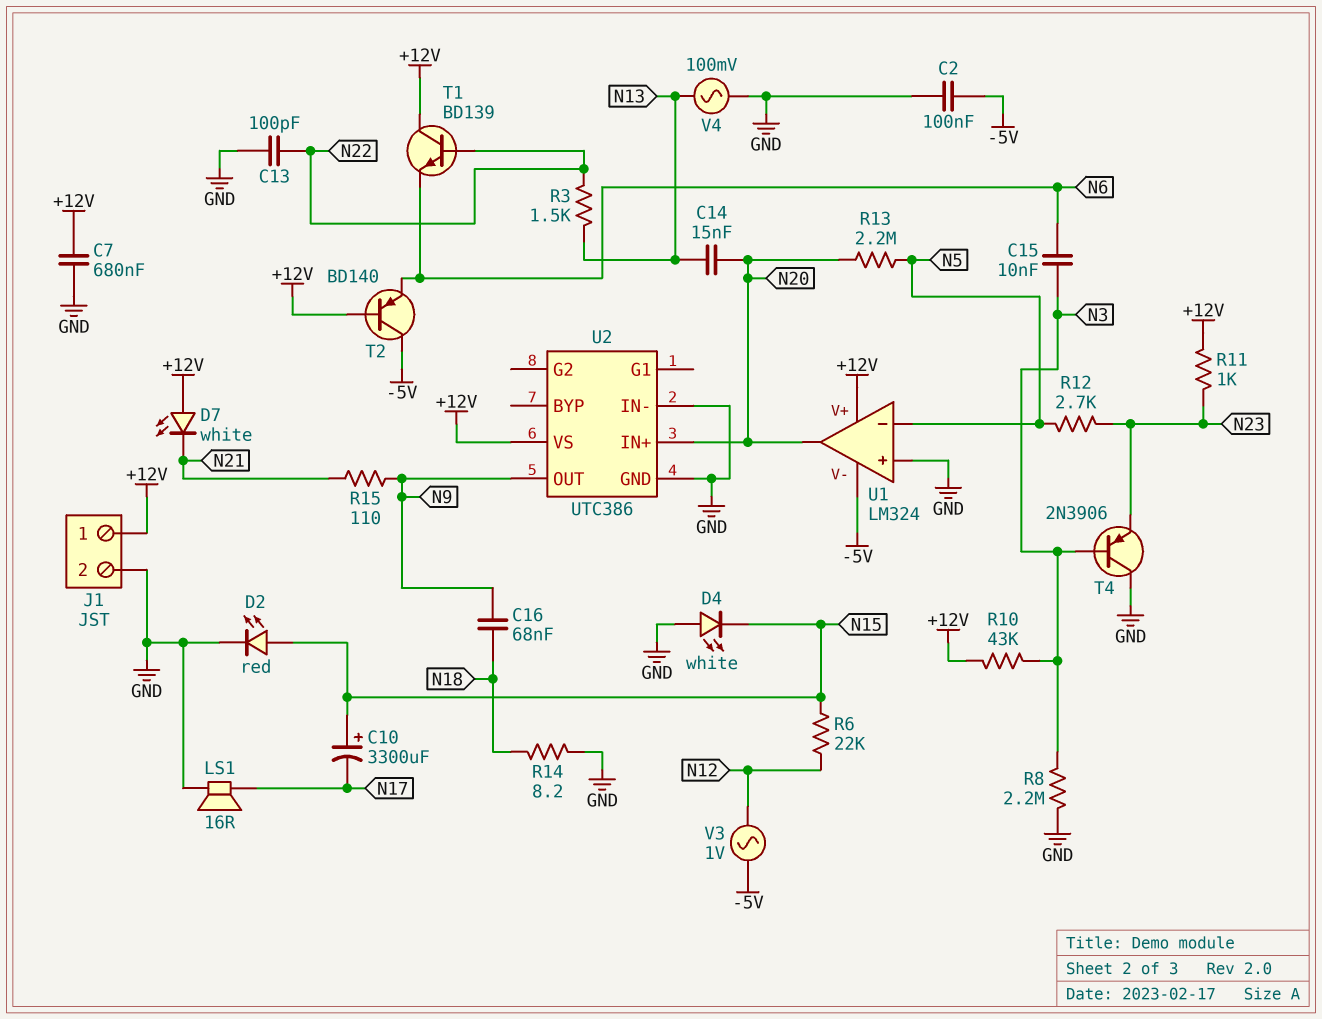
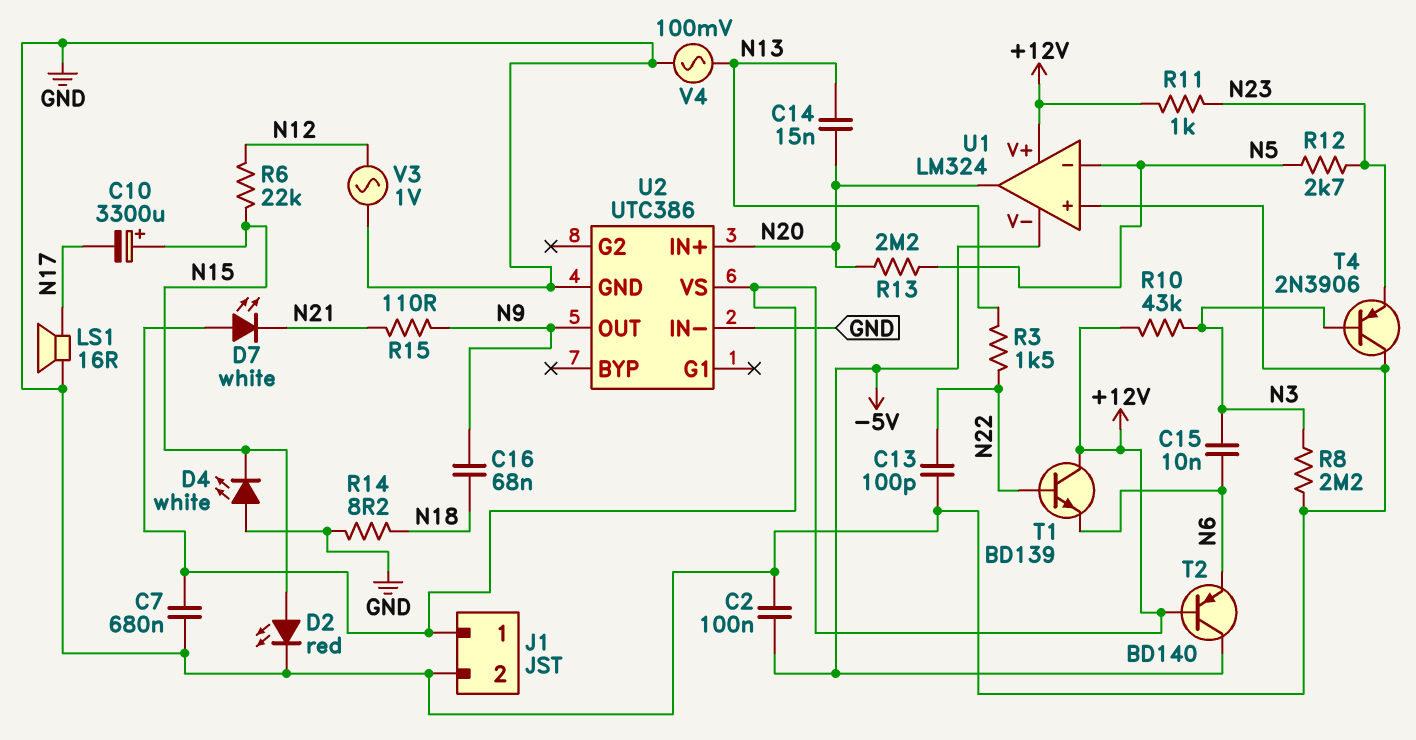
V3: AC 1V (-5V, N12) -> AC 1V (GND, N12)

